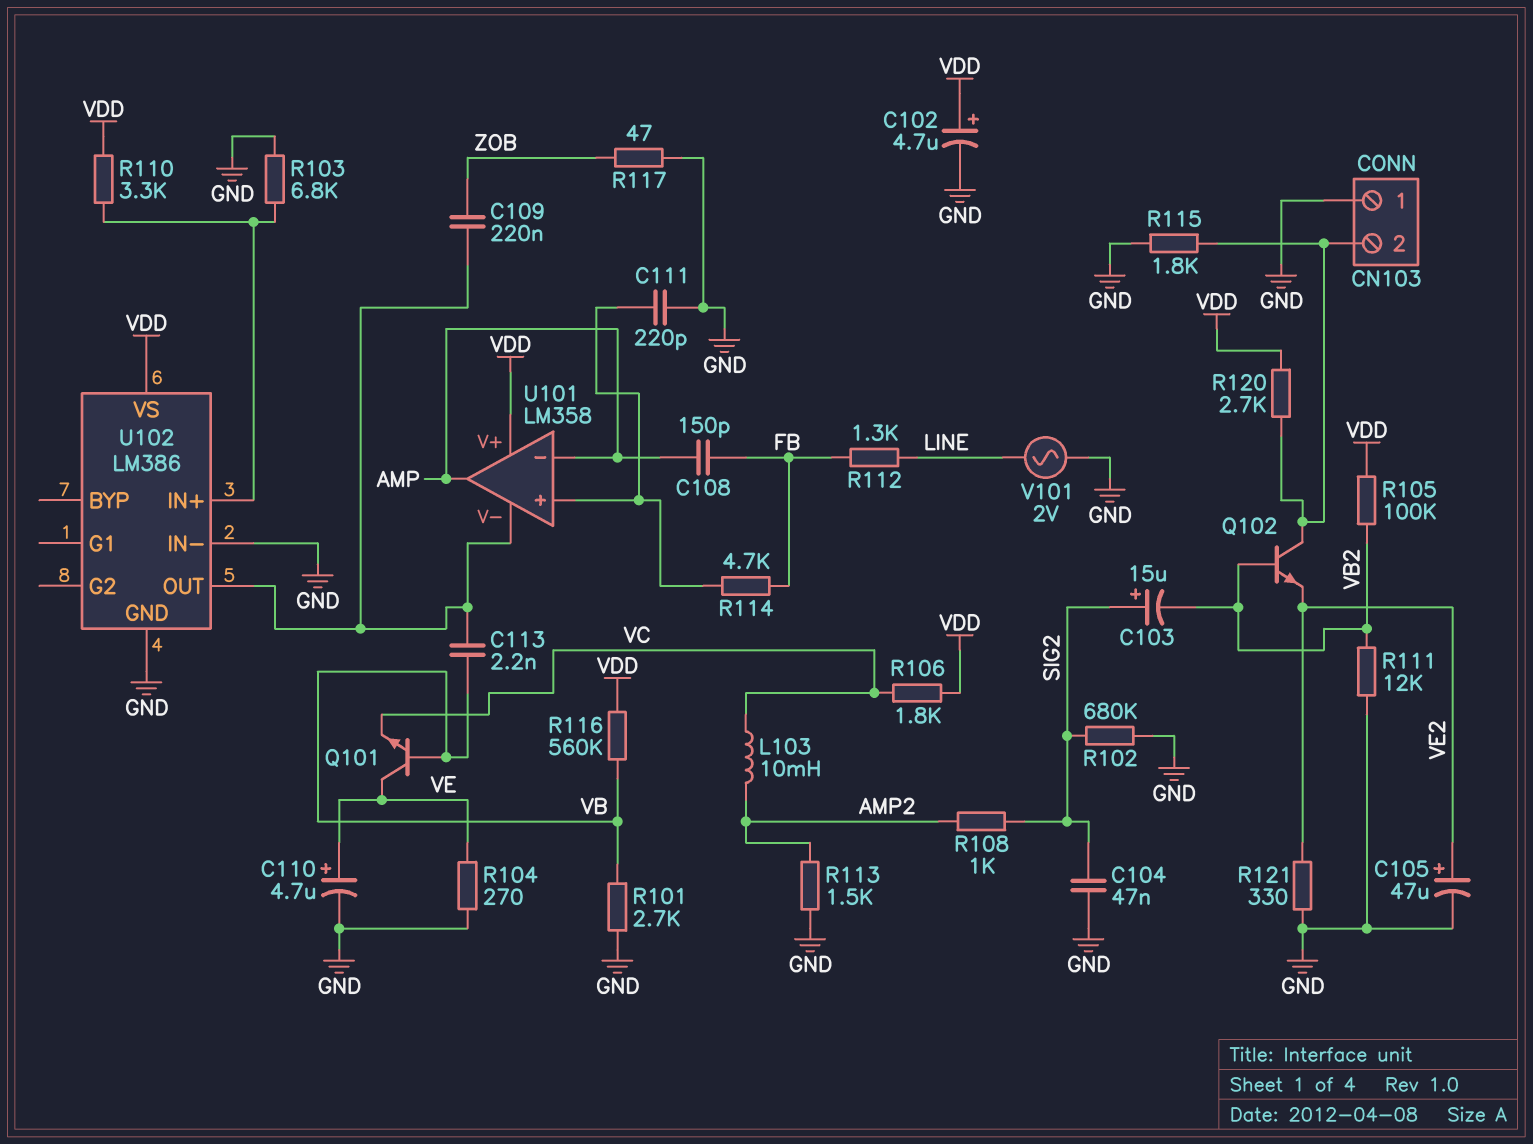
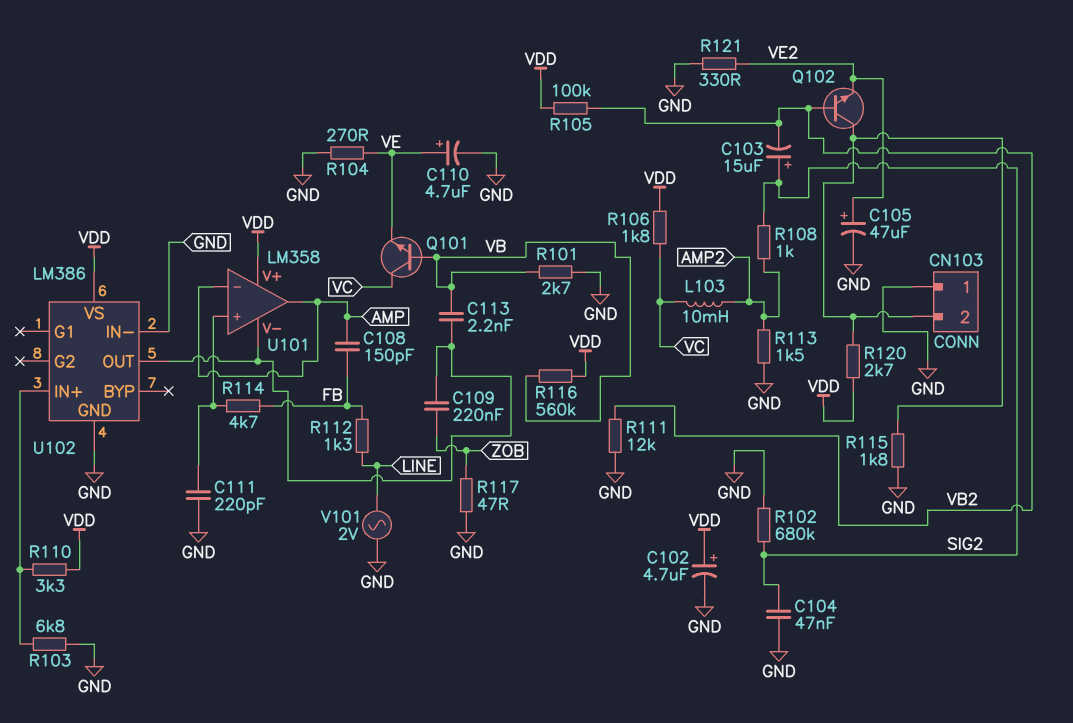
Q101: NPN (B VB, C VE, E VC) -> NPN (B VB, C VC, E VE)

